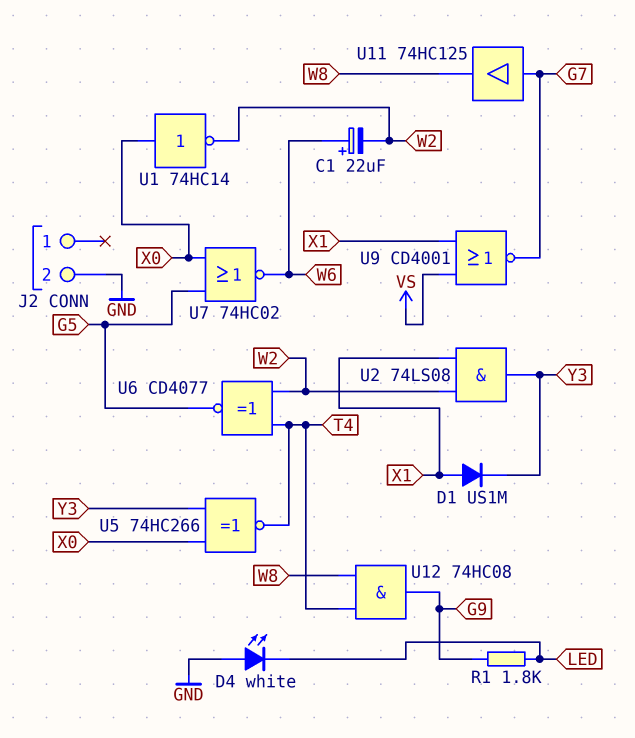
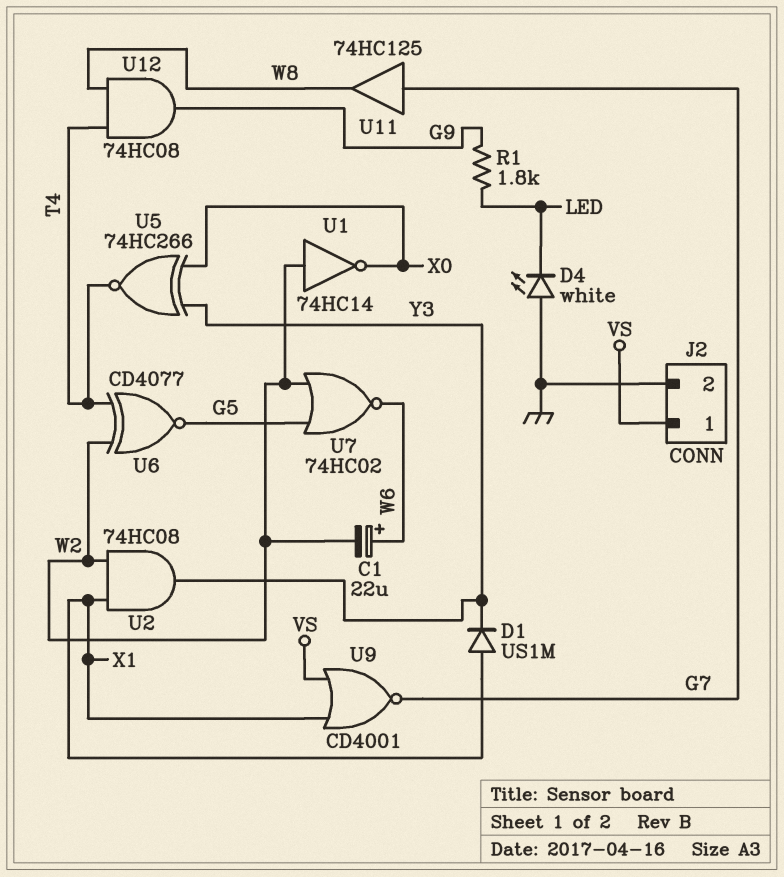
J2 pin 1: none -> VS
U1: NOT 74HC14 (in X0, out W2) -> NOT 74HC14 (in W2, out X0)
U2: AND 74LS08 (in W2, in X1, out Y3) -> AND 74HC08 (in W2, in X1, out Y3)
U7: NOR 74HC02 (in G5, in X0, out W6) -> NOR 74HC02 (in G5, in W2, out W6)

